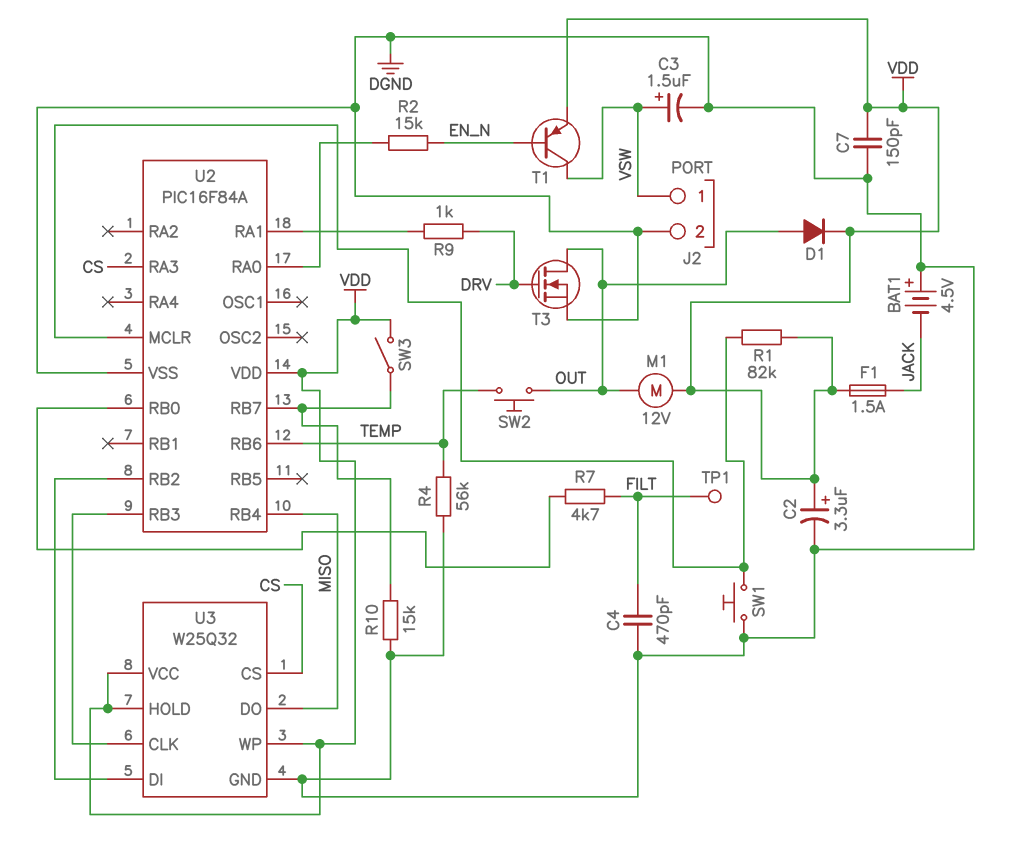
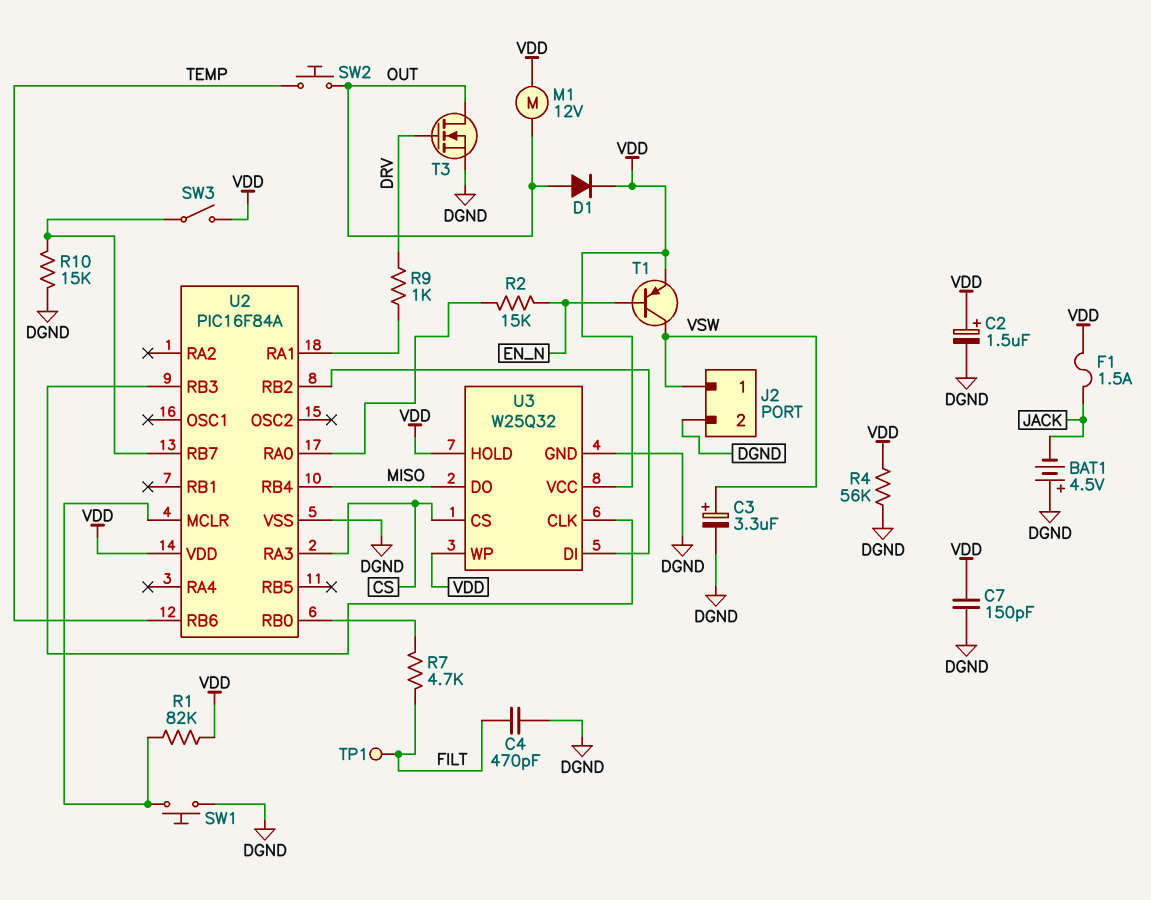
C2: 3.3uF (plus VDD, minus DGND) -> 1.5uF (plus VDD, minus DGND)
C3: 1.5uF (plus VSW, minus DGND) -> 3.3uF (plus VSW, minus DGND)
R4: 56k (DGND, TEMP) -> 56k (DGND, VDD)

